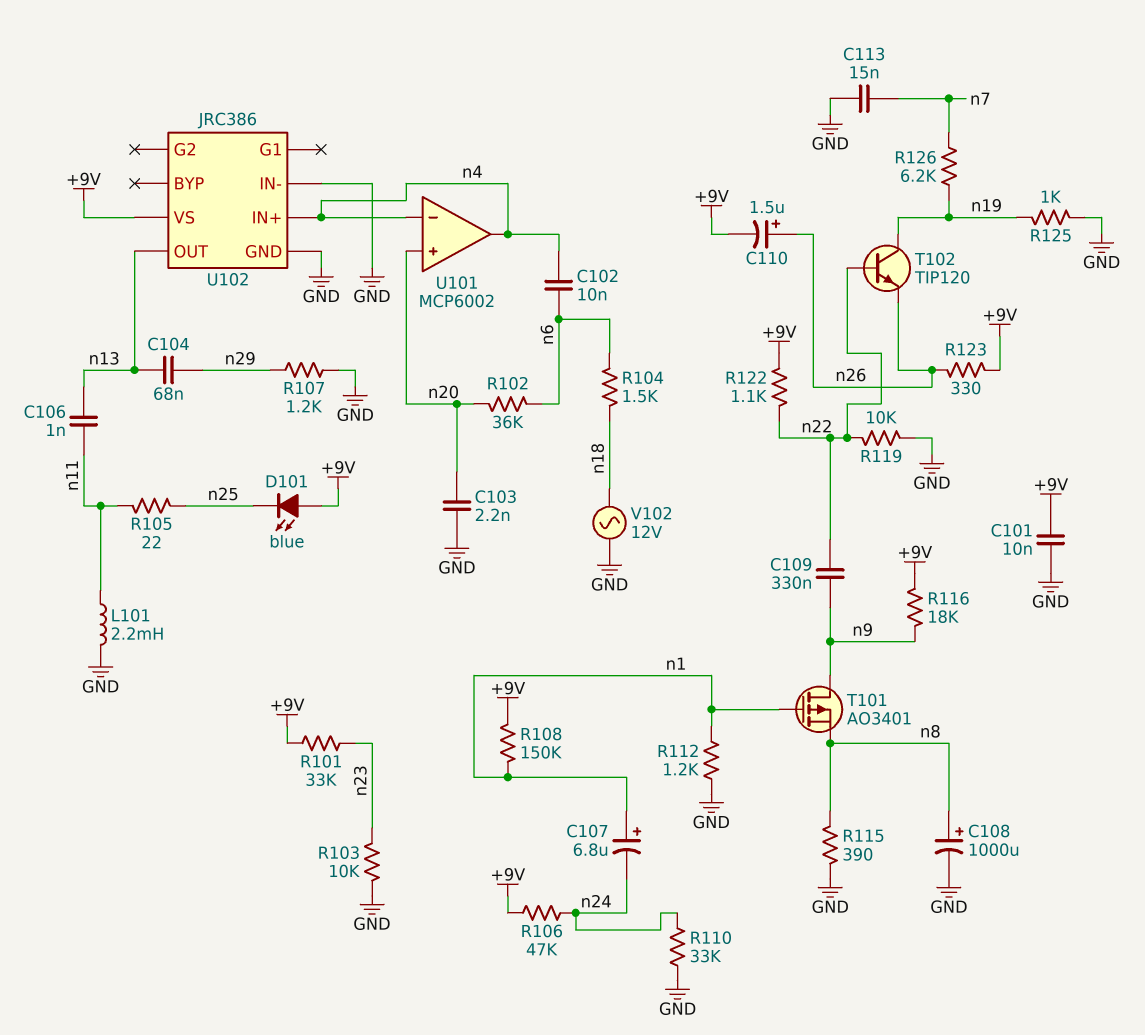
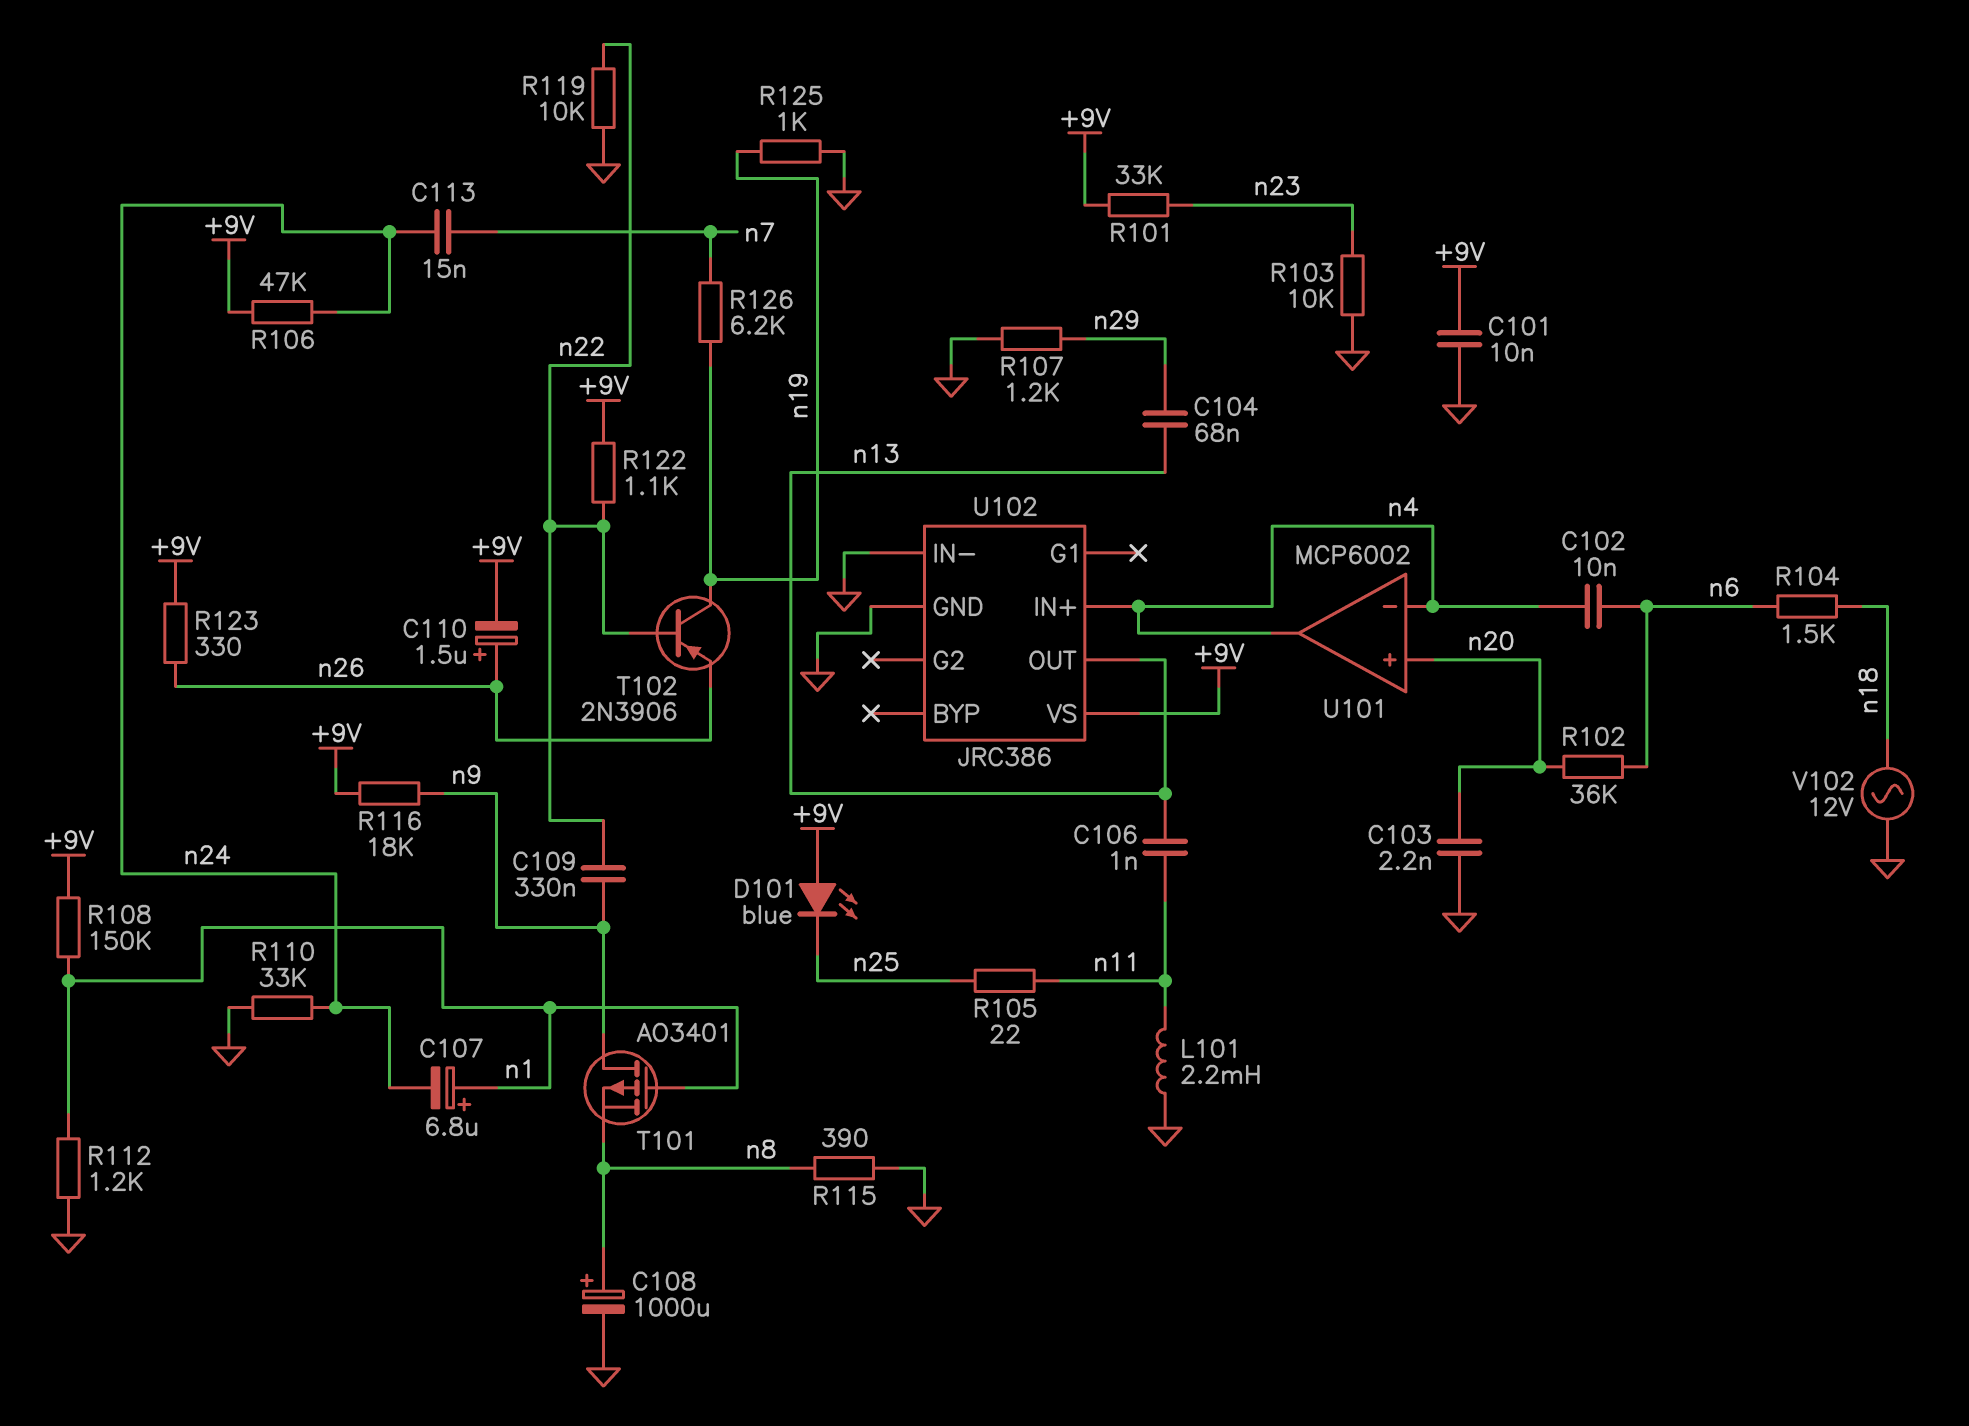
C113: 15nF (GND, n7) -> 15nF (n7, n24)
T102: NPN TIP120 (B n22, C n19, E n26) -> PNP 2N3906 (B n22, C n19, E n26)

